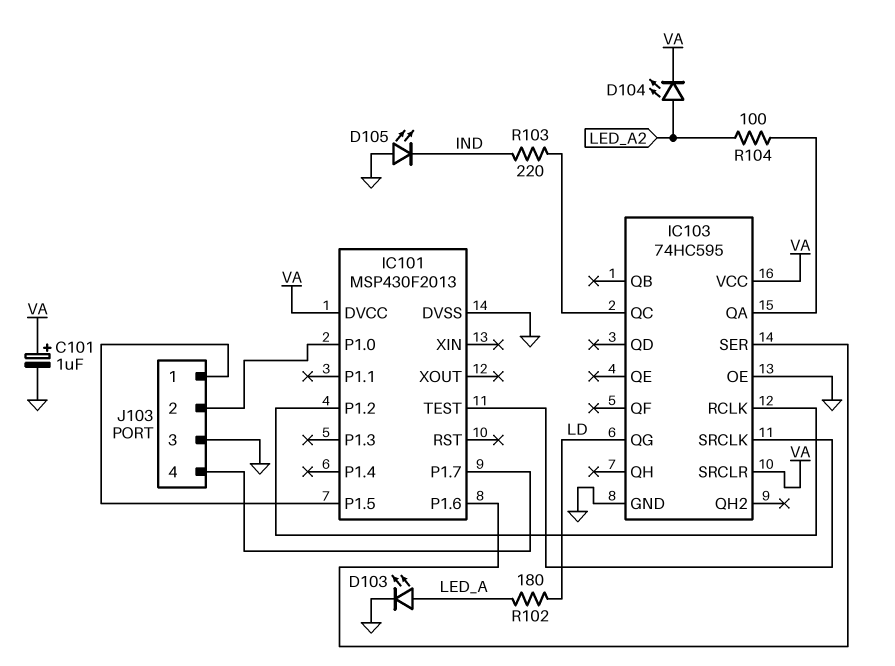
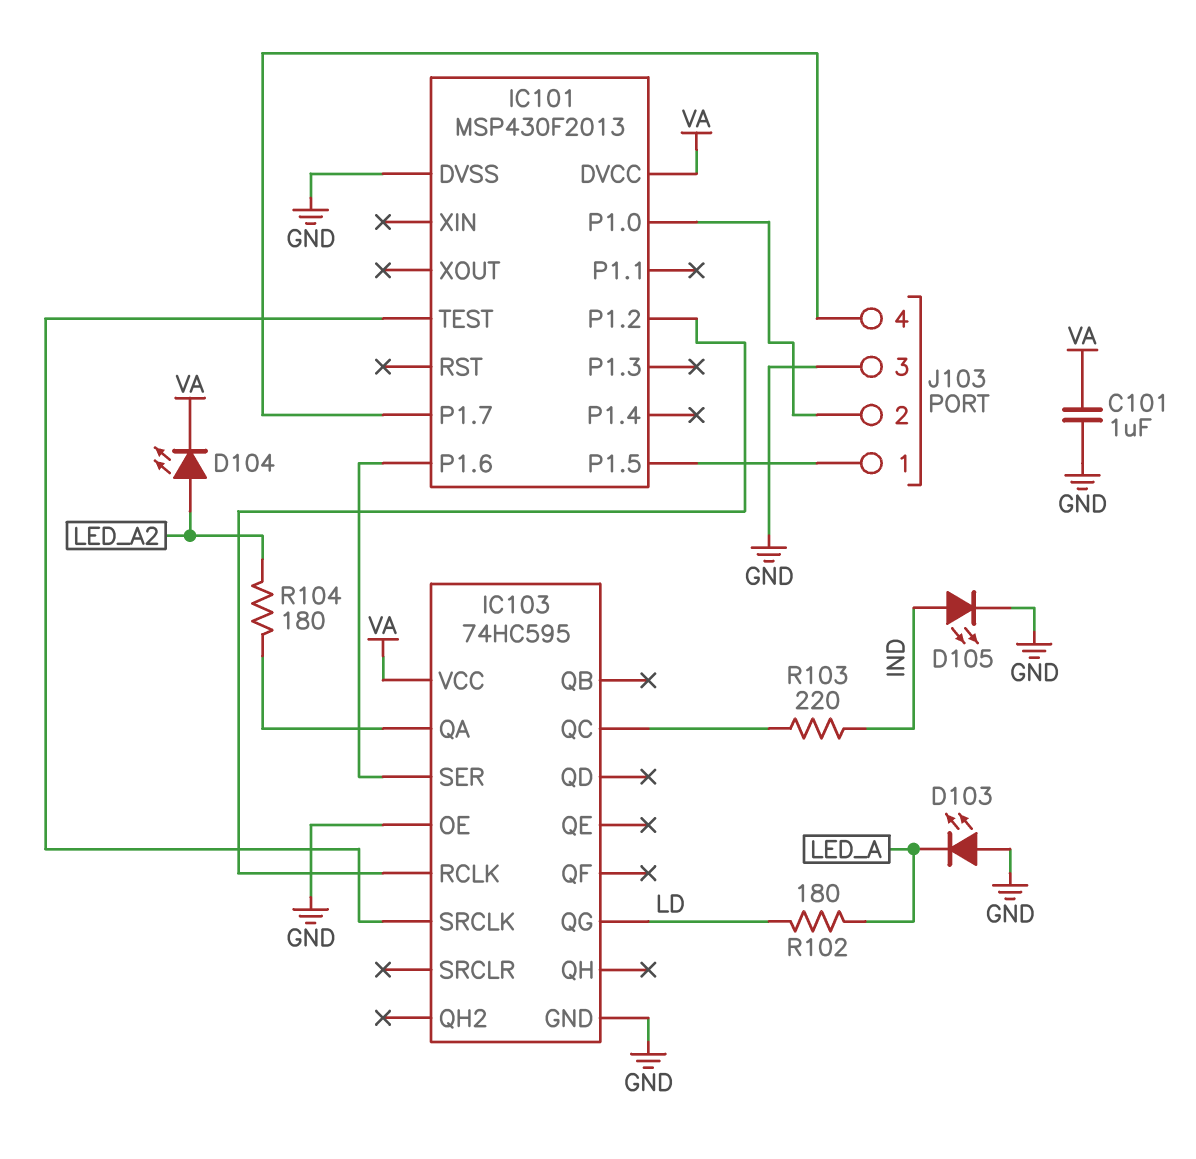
C101: 1uF (plus VA, minus GND) -> 1uF (GND, VA)
D103: LED (A LED_A, K GND) -> LED (A GND, K LED_A)
D105: LED (A GND, K IND) -> LED (A IND, K GND)
IC103 pin SRCLR: VA -> none
R104: 100 (IC103/QA, LED_A2) -> 180 (IC103/QA, LED_A2)

